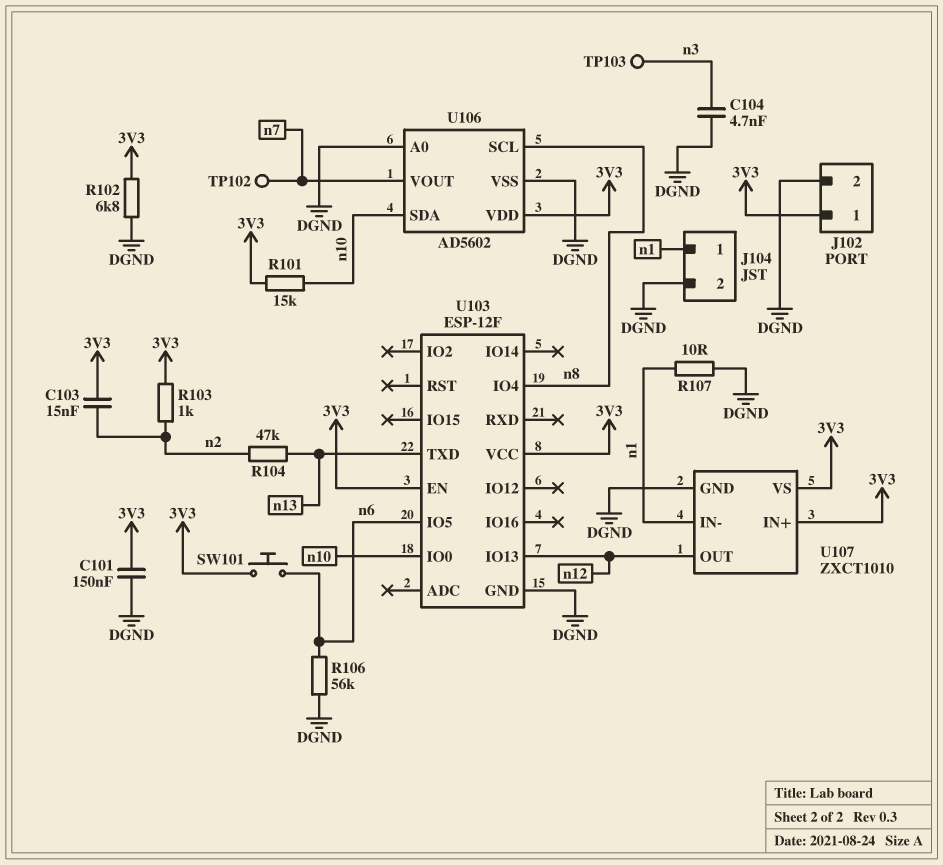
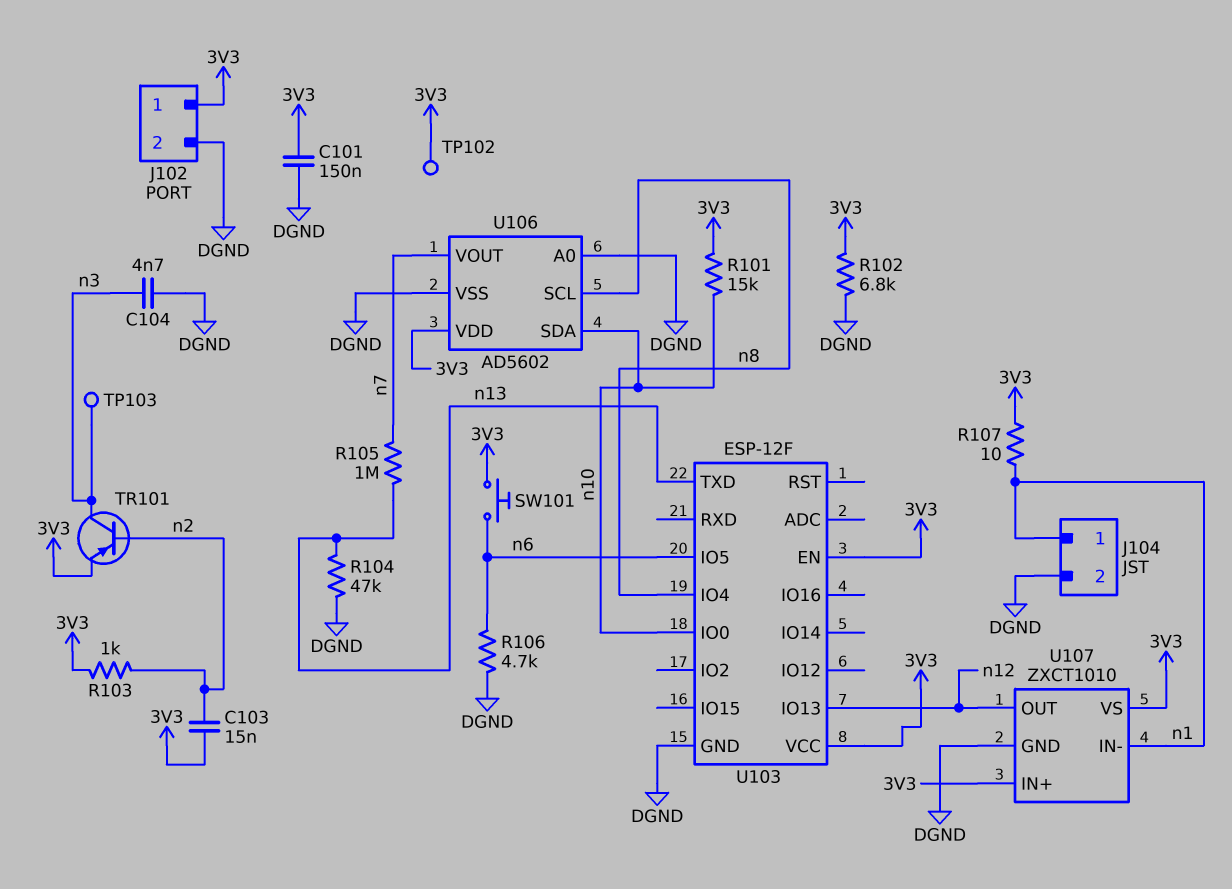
R104: 47k (n2, n13) -> 47k (DGND, n13)
R105: none -> 1M (n7, n13)
R106: 56k (DGND, n6) -> 4.7k (DGND, n6)
R107: 10 (DGND, n1) -> 10 (3V3, n1)
TP102: test point (n7) -> test point (3V3)
TR101: none -> PNP (B n2, C n3, E 3V3)

